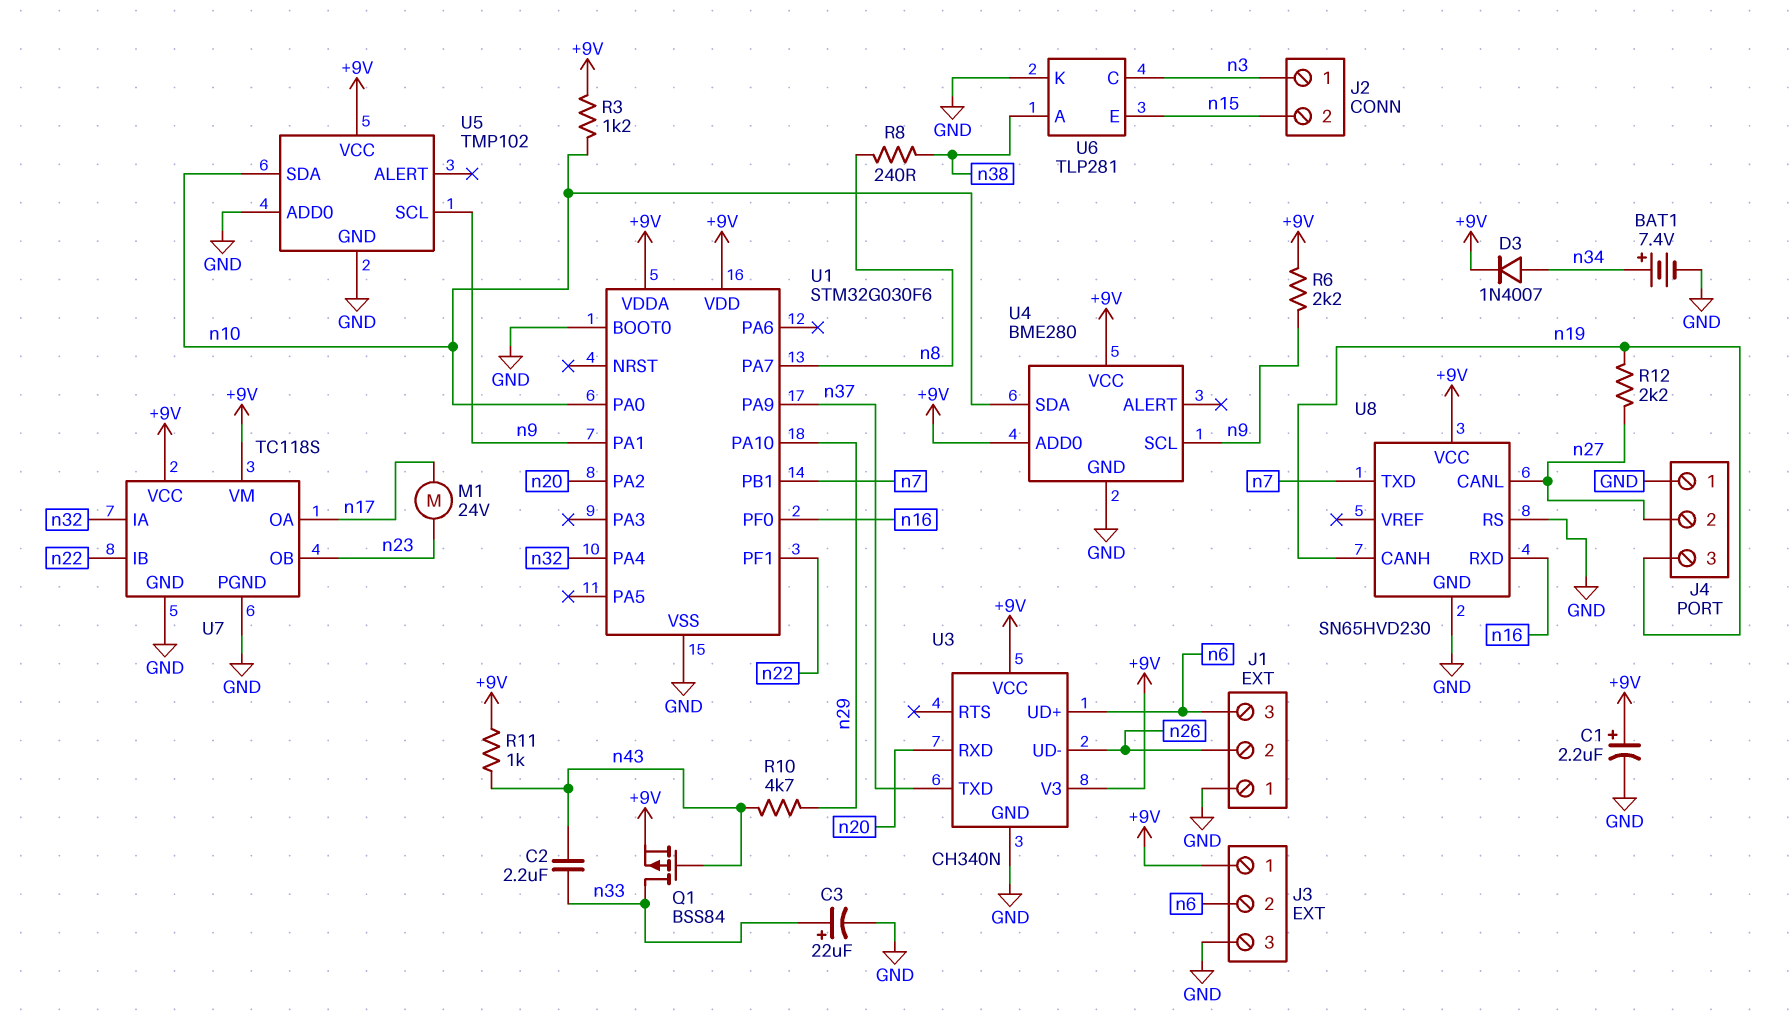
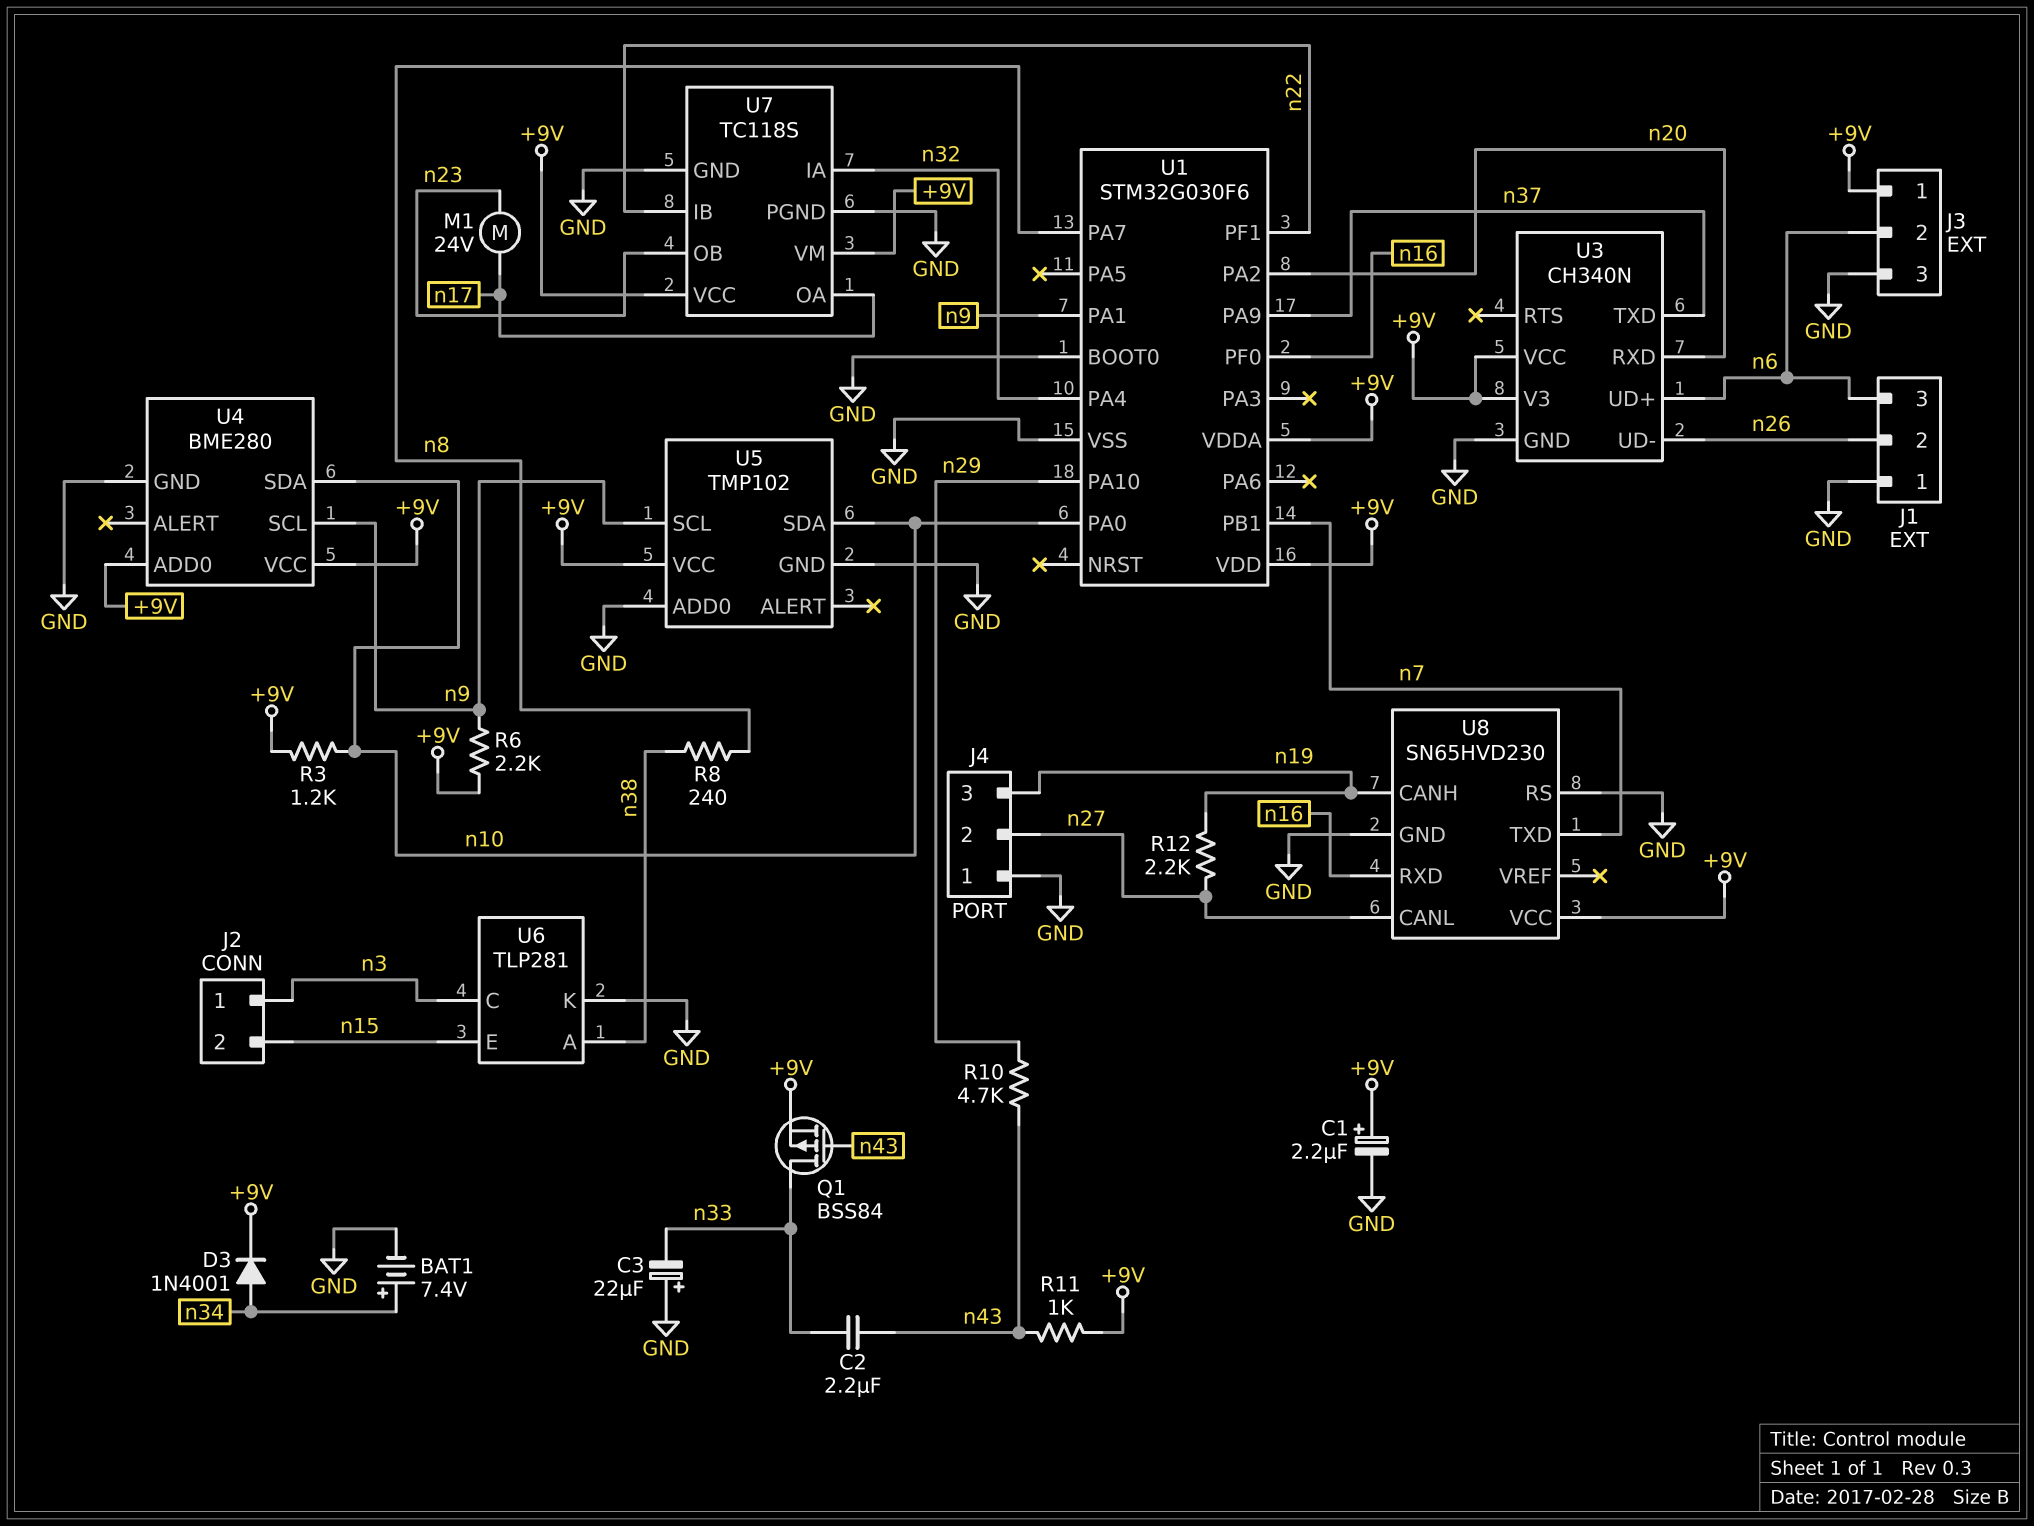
C3: 22uF (plus n33, minus GND) -> 22uF (plus GND, minus n33)
D3: diode 1N4007 (A n34, K +9V) -> diode 1N4001 (A n34, K +9V)

